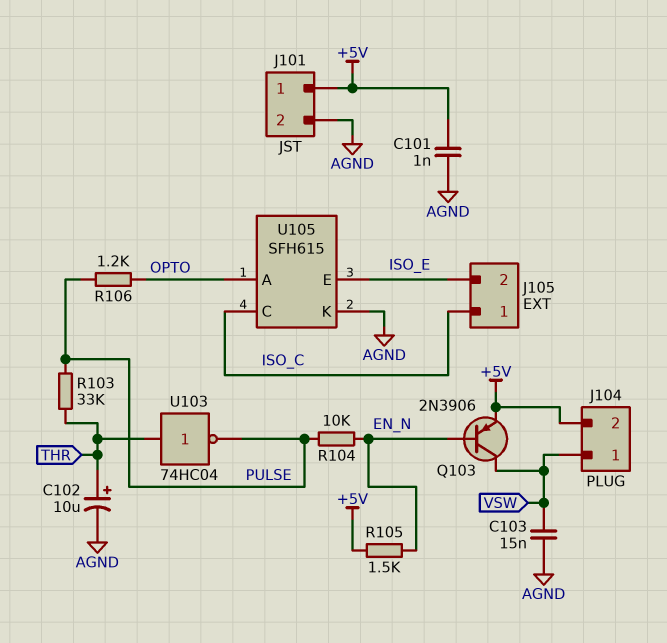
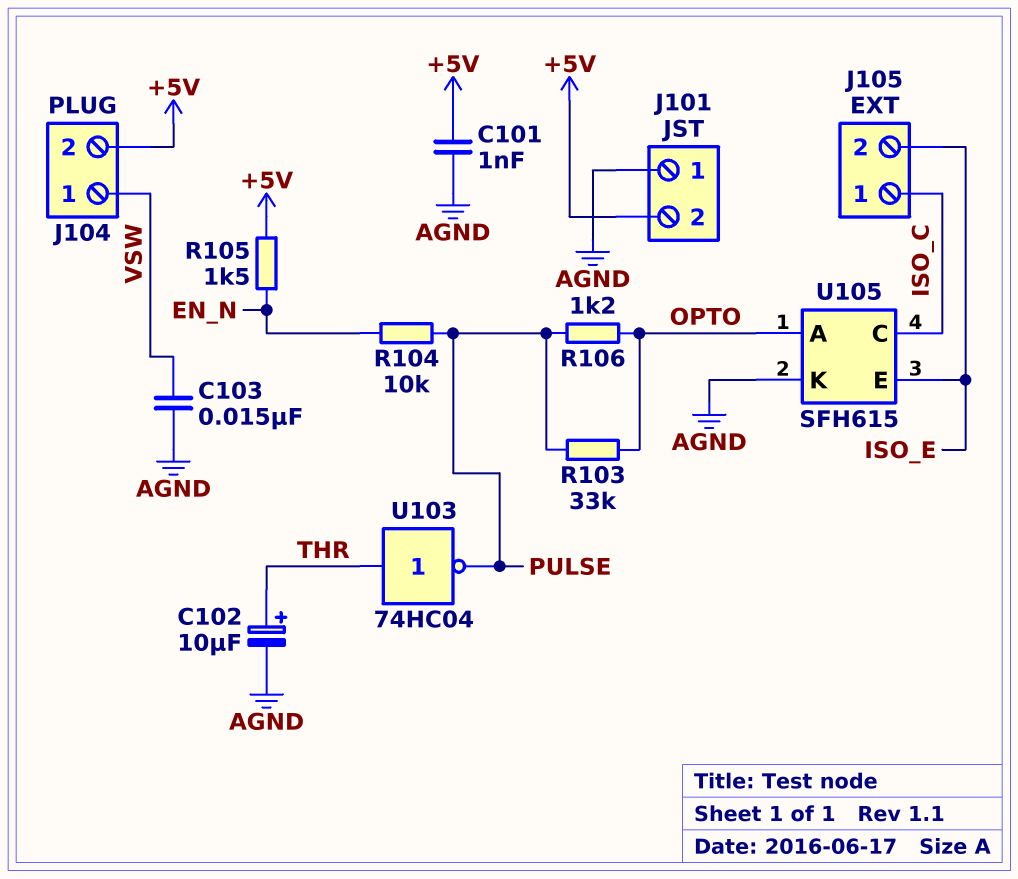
J101 pin 1: +5V -> AGND
J101 pin 2: AGND -> +5V
Q103: PNP 2N3906 (B EN_N, C VSW, E +5V) -> none
R103: 33k (PULSE, THR) -> 33k (OPTO, PULSE)

